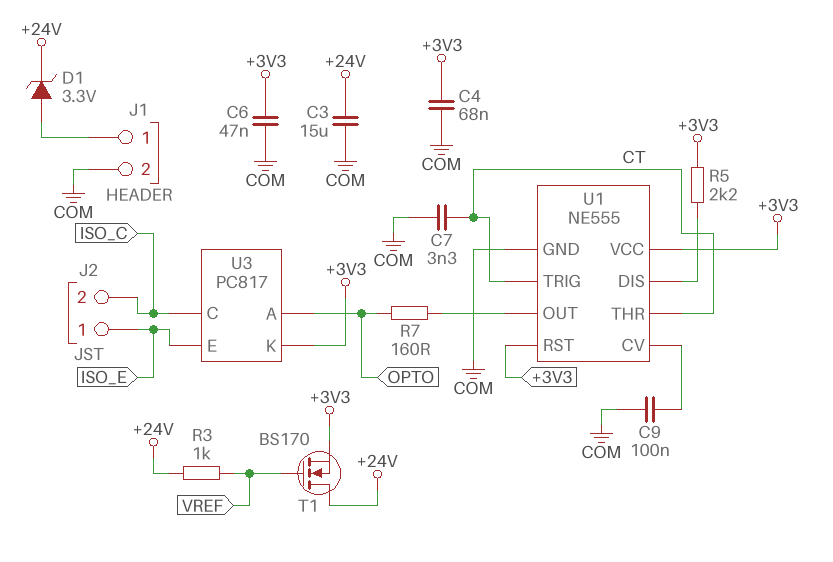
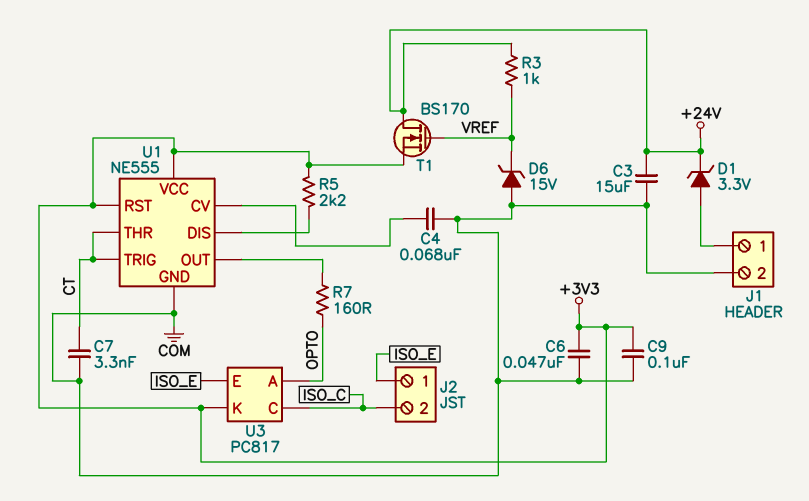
C4: 68nF (+3V3, COM) -> 68nF (COM, U1/CV)
C9: 100nF (COM, U1/CV) -> 100nF (+3V3, COM)
D6: none -> zener 15V (A COM, K VREF)

